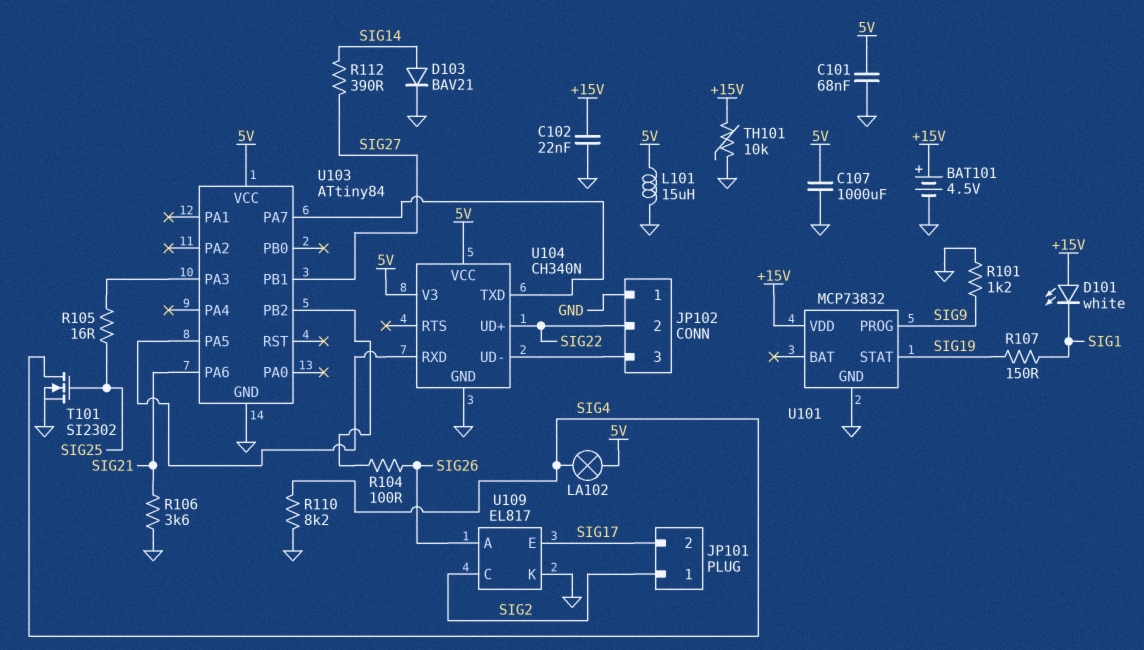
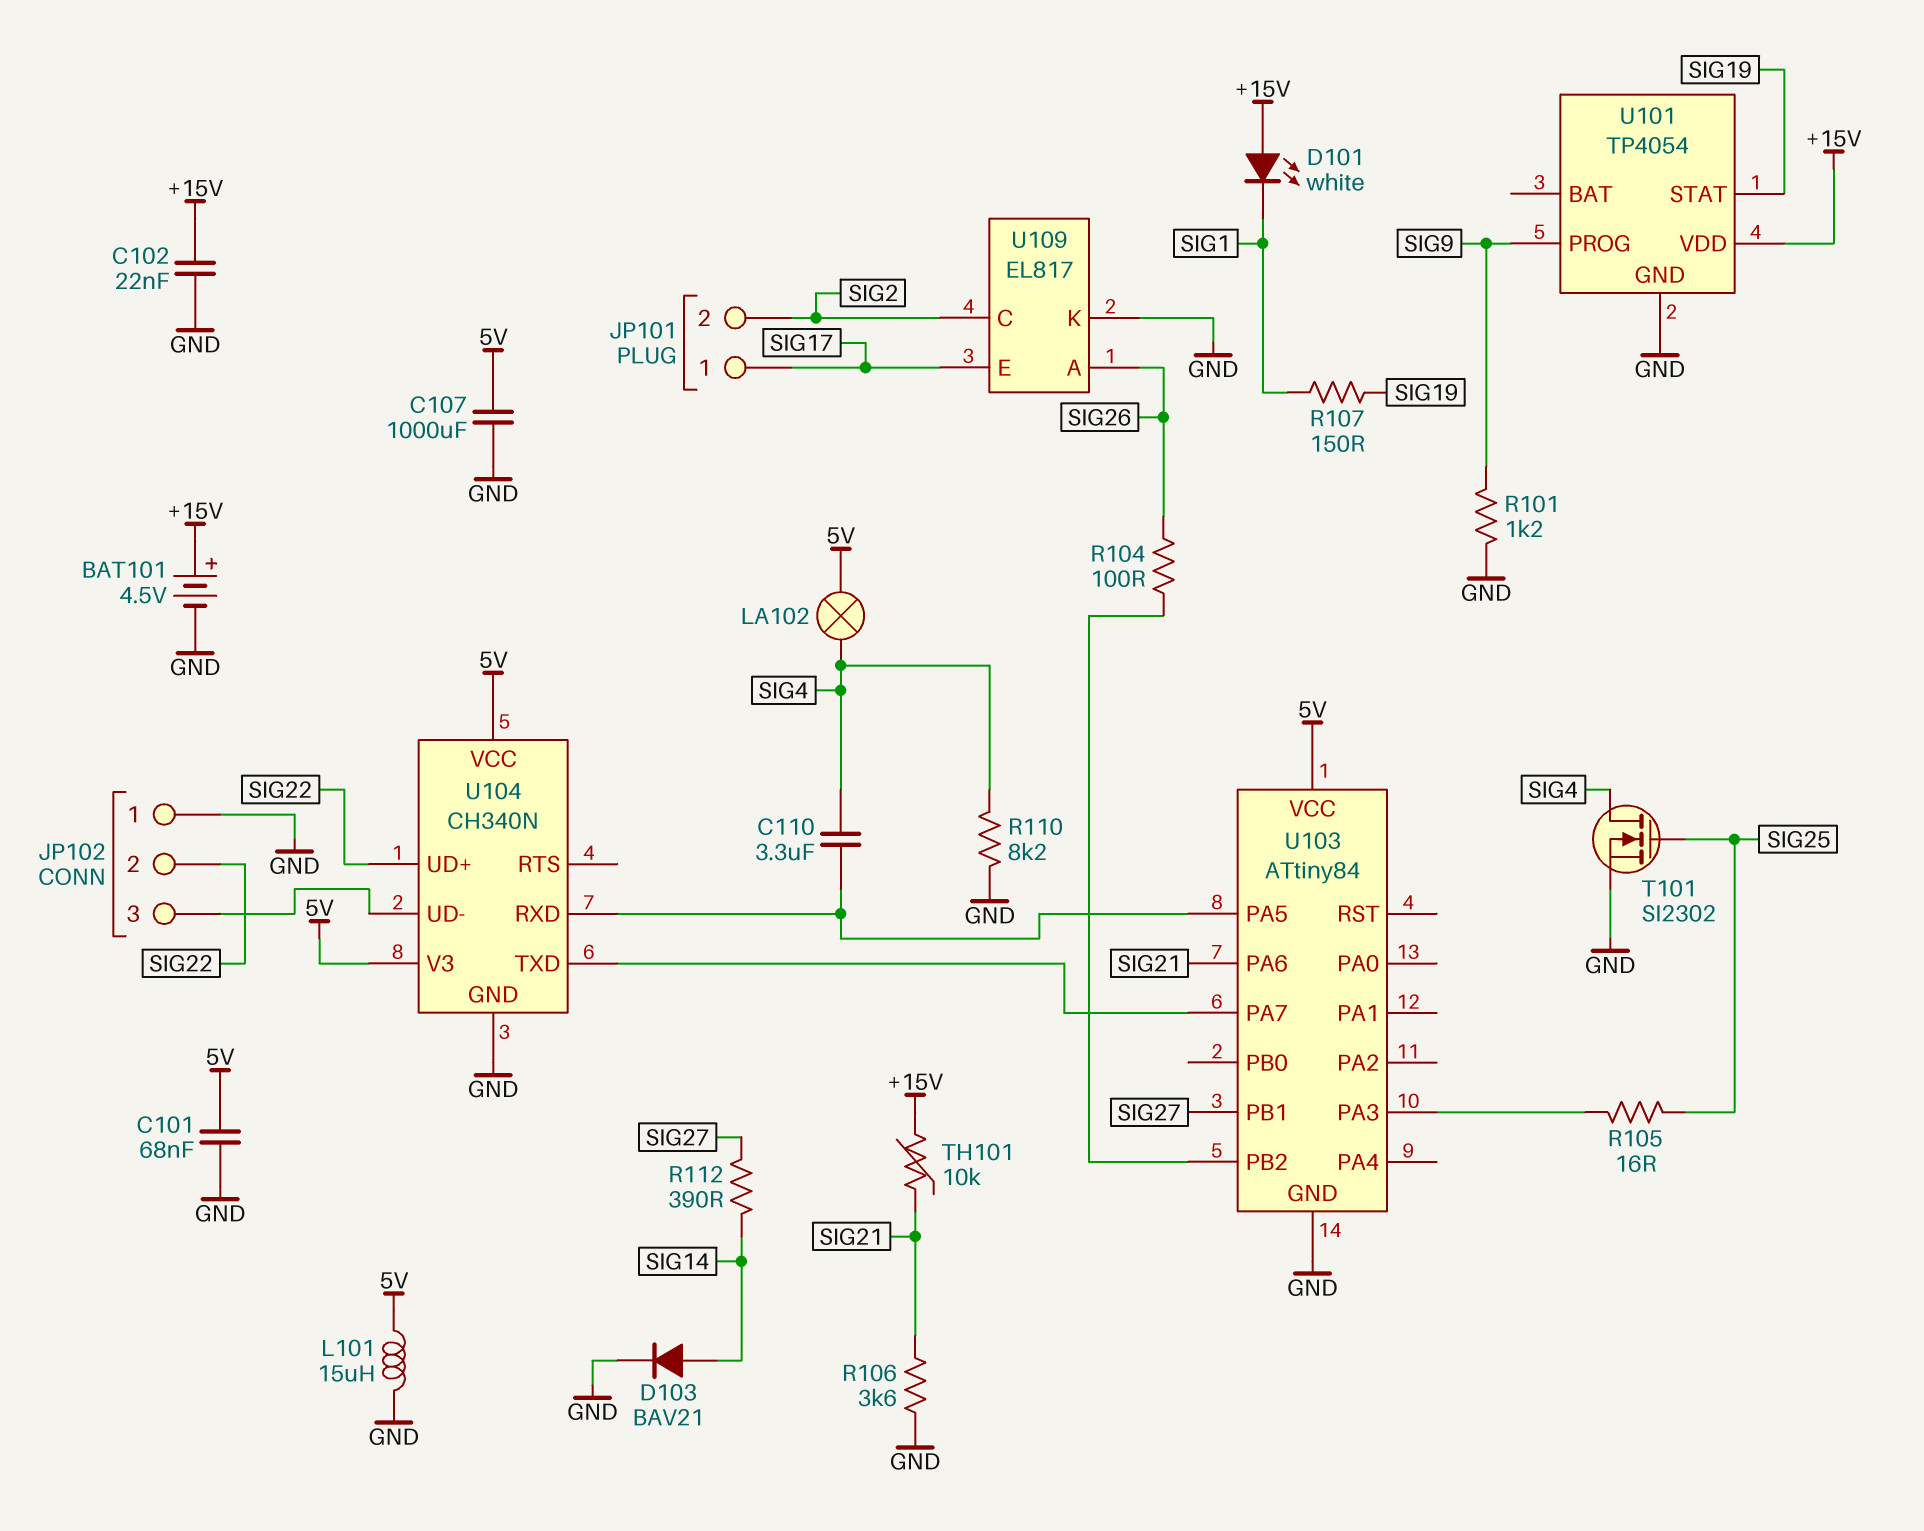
C110: none -> 3.3uF (SIG4, U103/PA5)
JP101 pin 1: SIG2 -> SIG17
JP101 pin 2: SIG17 -> SIG2
TH101: 10k (+15V, GND) -> 10k (+15V, SIG21)
U101: MCP73832 -> TP4054

